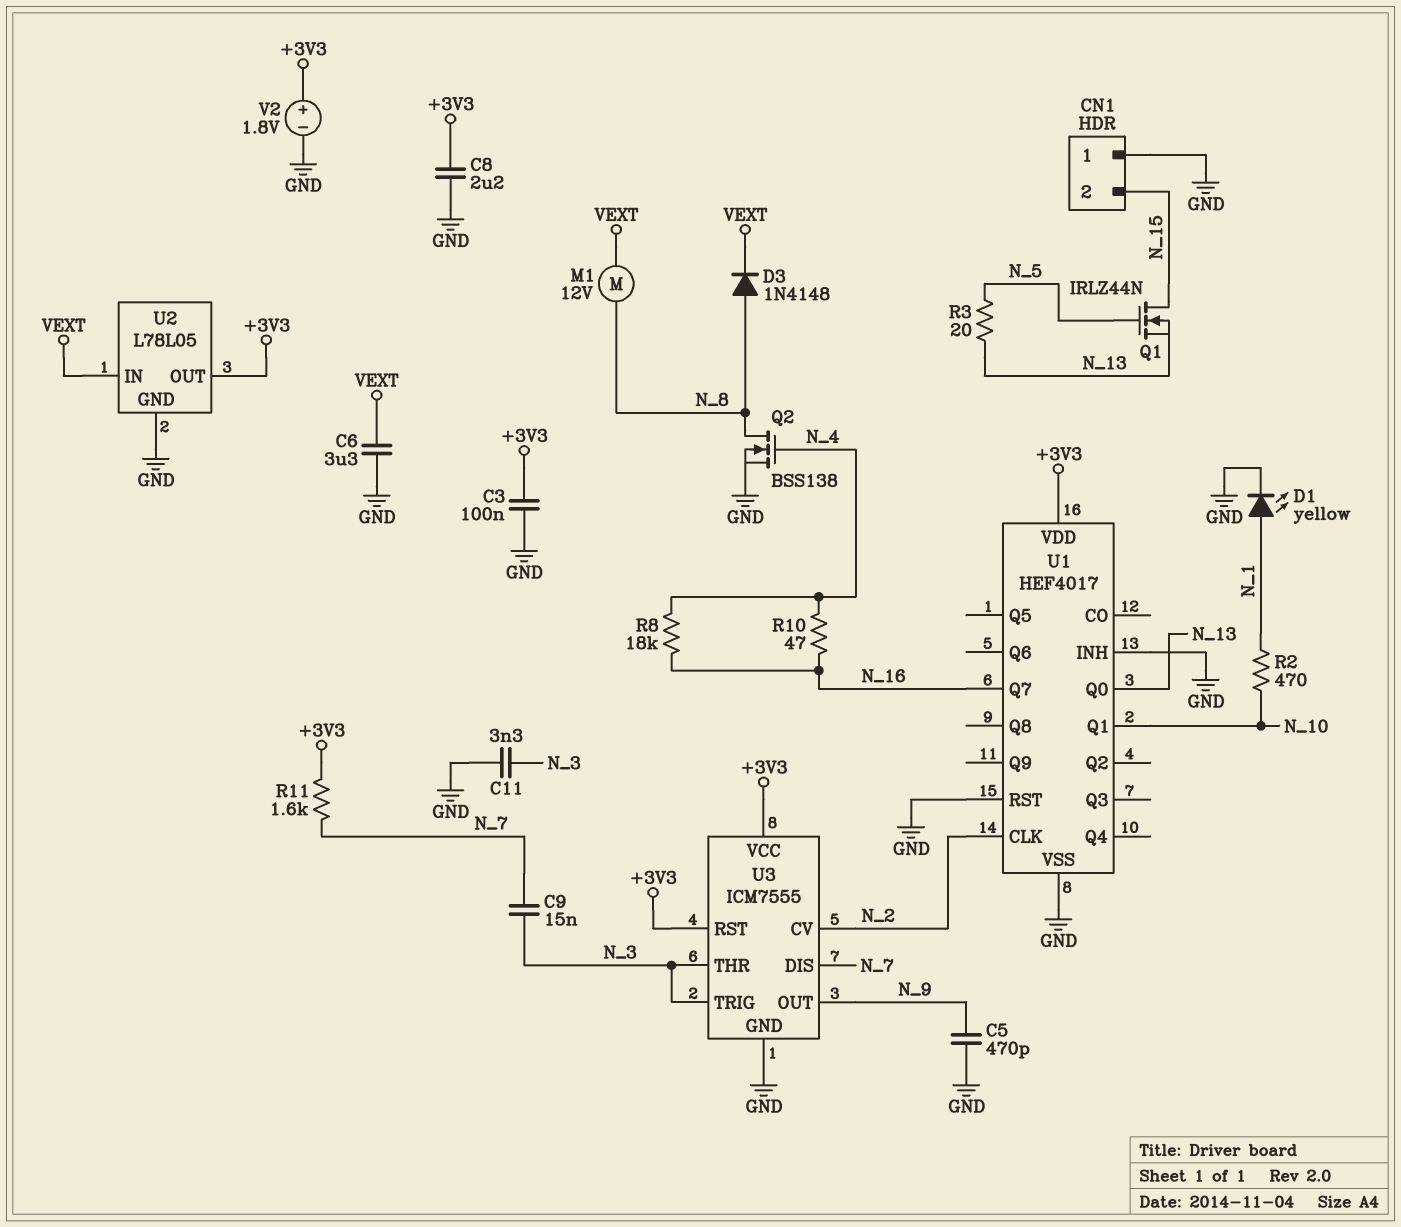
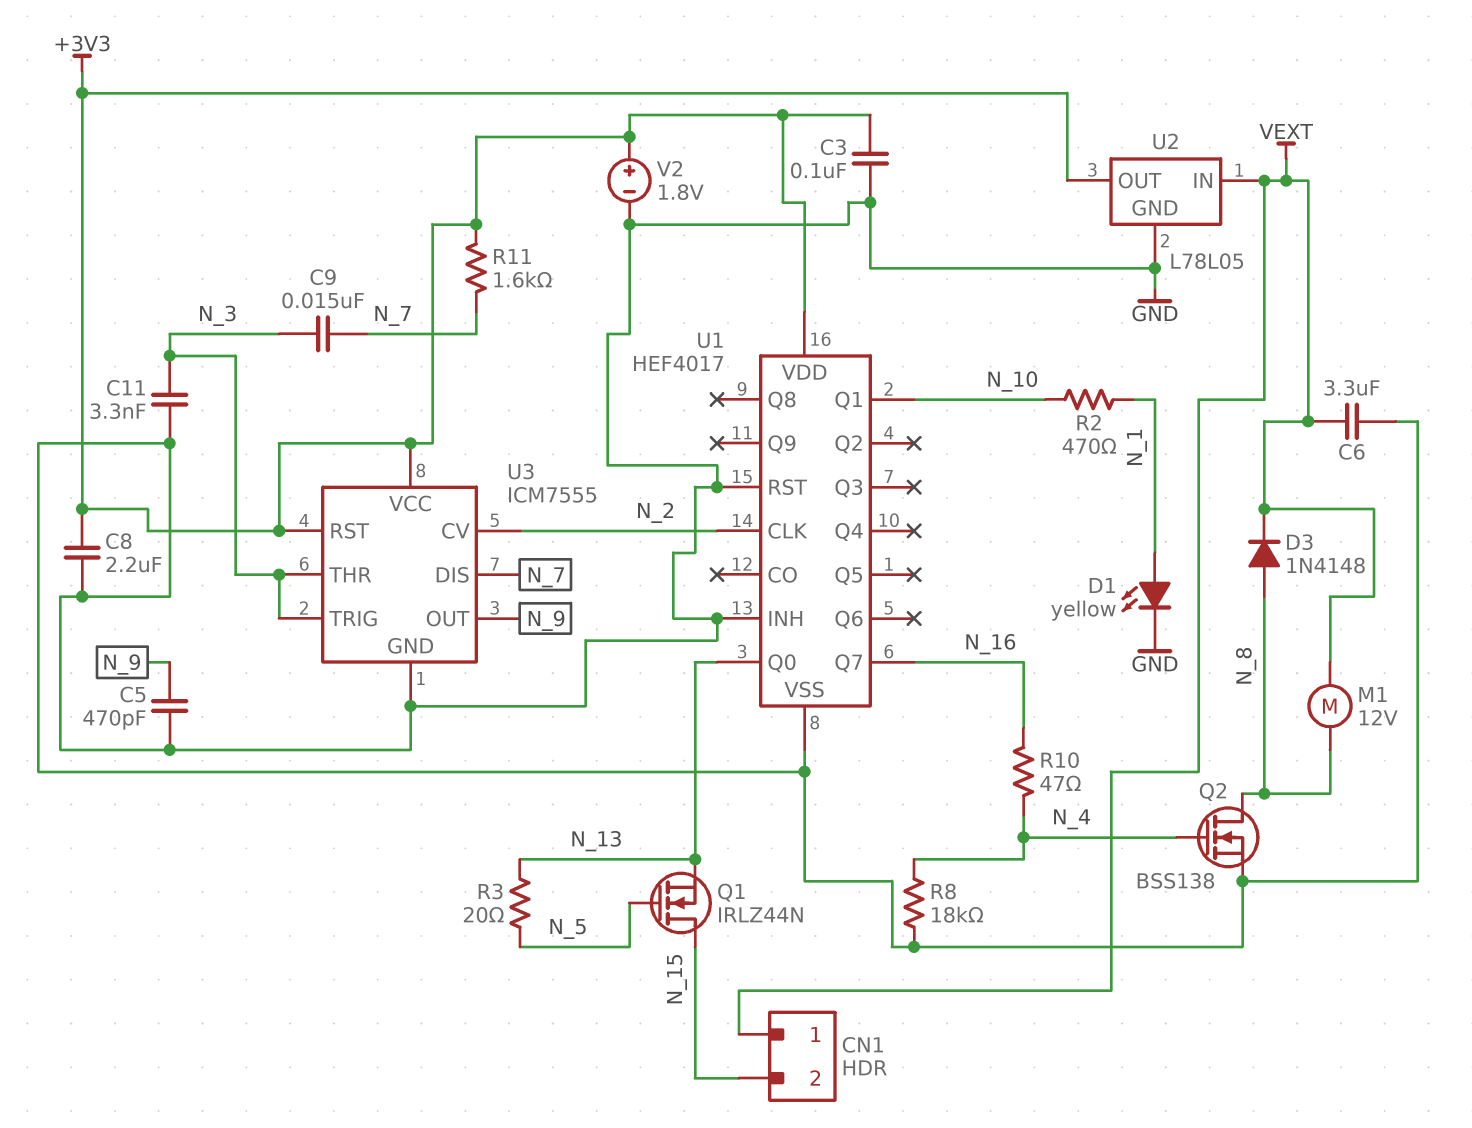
CN1 pin 1: GND -> VEXT
R8: 18k (N_4, N_16) -> 18k (GND, N_4)

